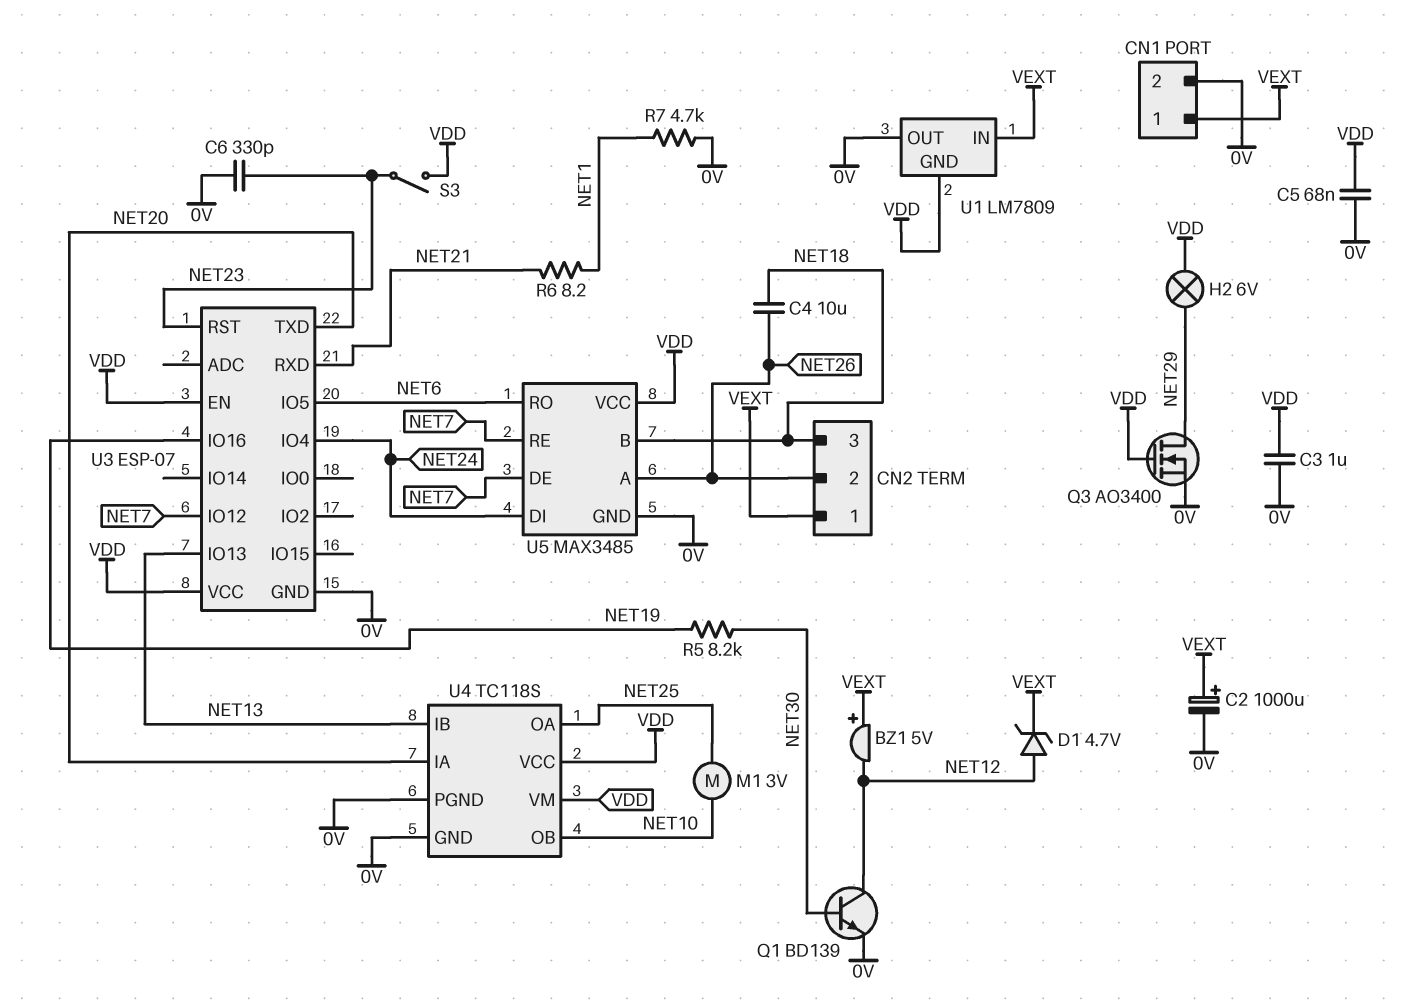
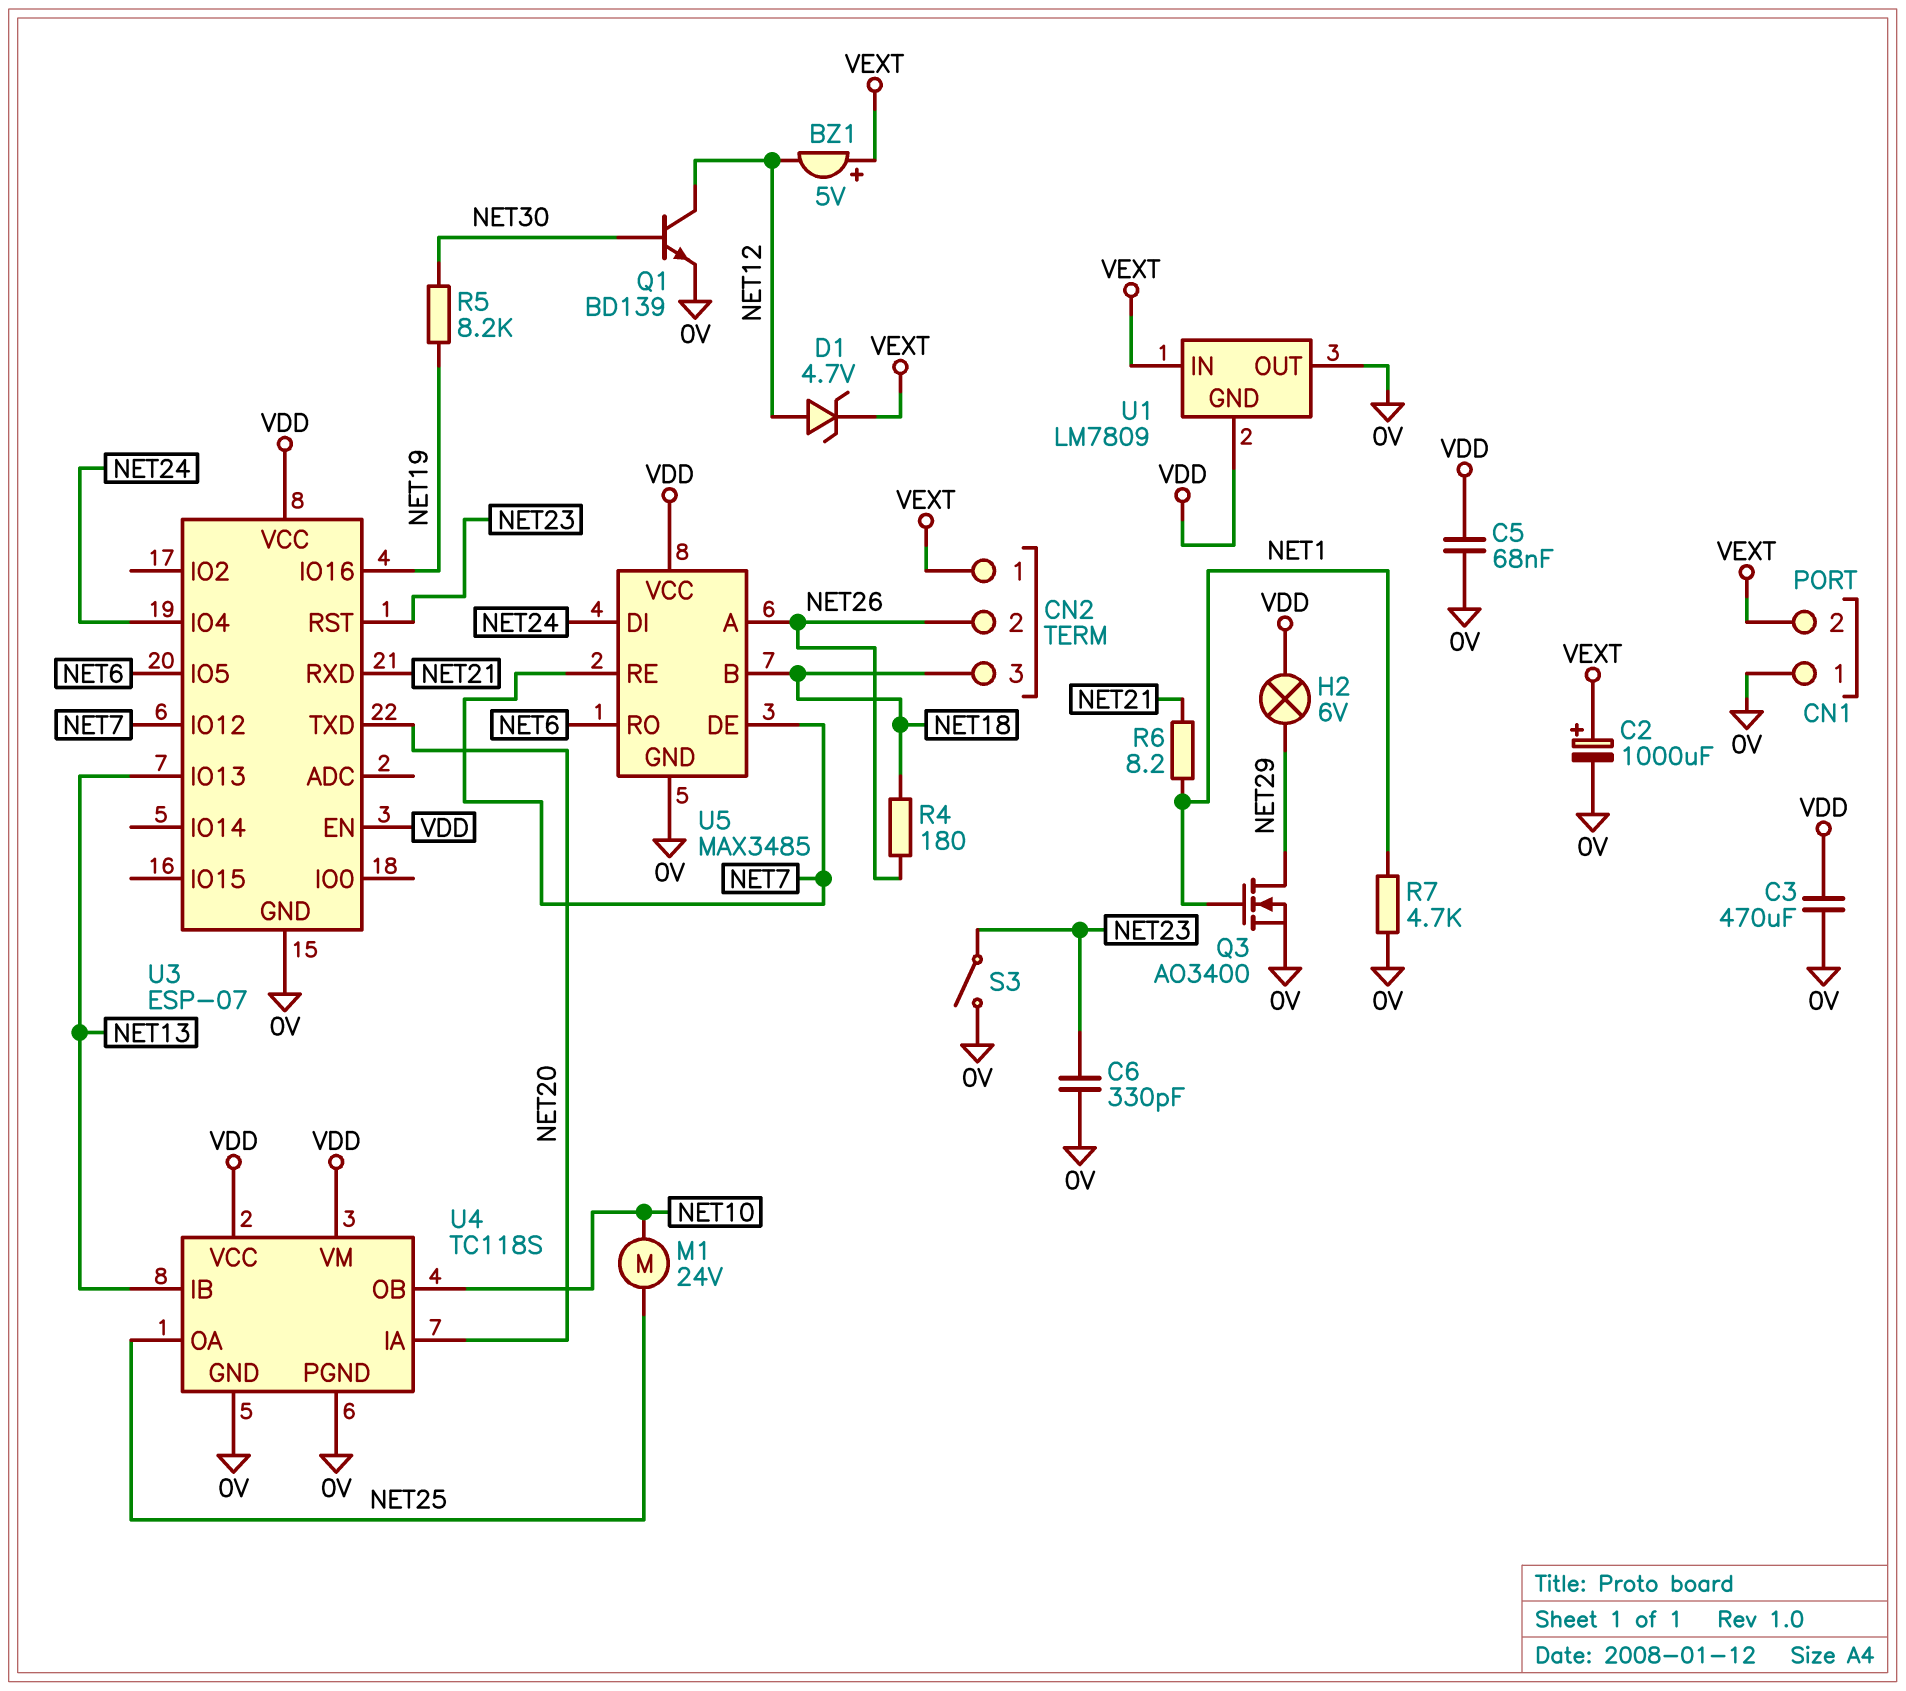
C3: 1uF (0V, VDD) -> 470uF (0V, VDD)
C4: 10uF (NET18, NET26) -> none
CN1 pin 1: VEXT -> 0V
CN1 pin 2: 0V -> VEXT
M1: motor 3V (NET10, NET25) -> motor 24V (NET10, NET25)
Q3: NMOS AO3400 (G VDD, D NET29, S 0V) -> NMOS AO3400 (G NET1, D NET29, S 0V)
R4: none -> 180 (NET18, NET26)
S3: switch (NET23, VDD) -> switch (0V, NET23)

